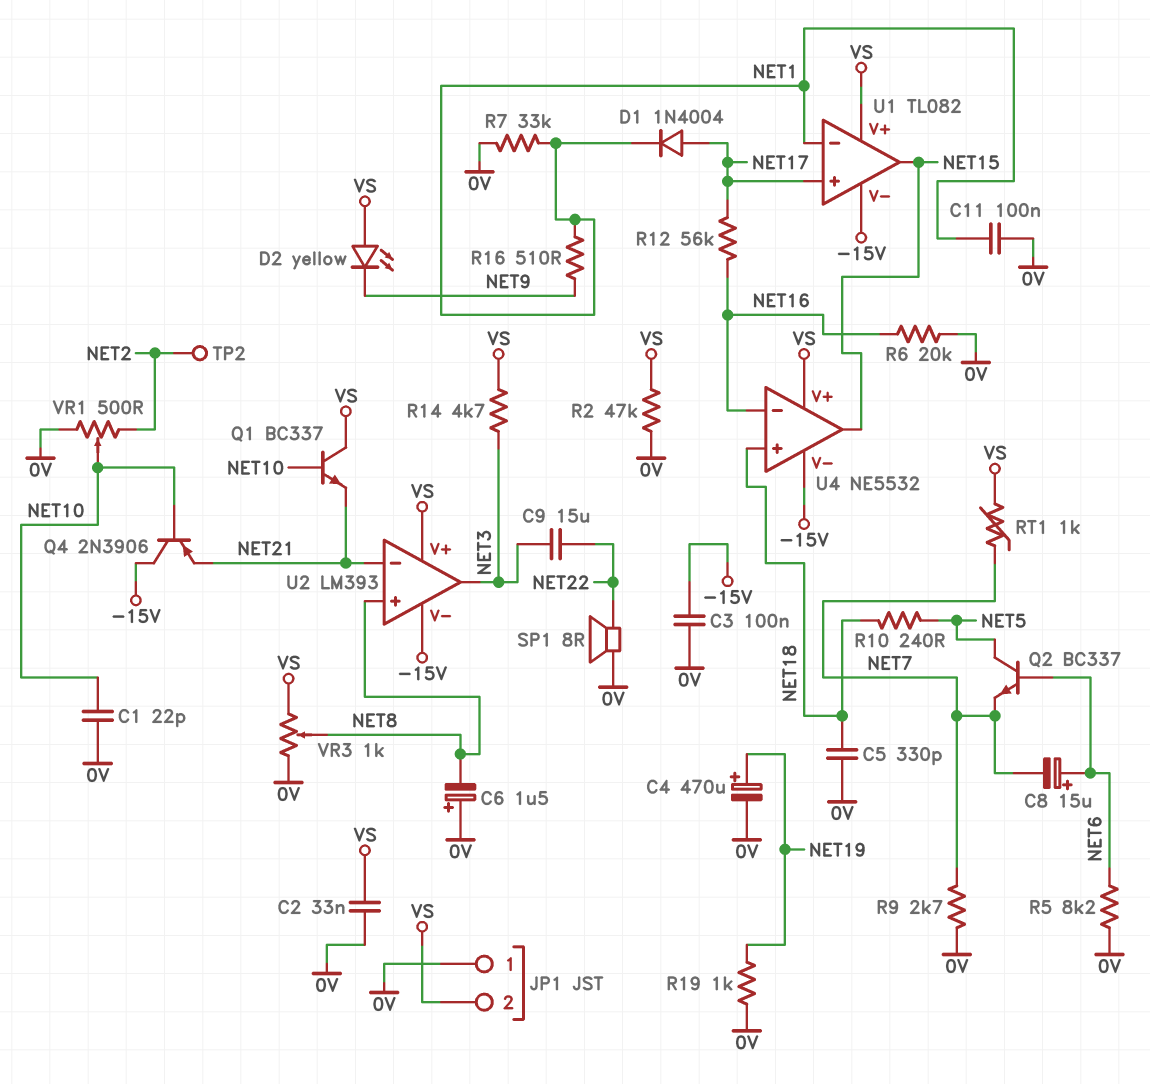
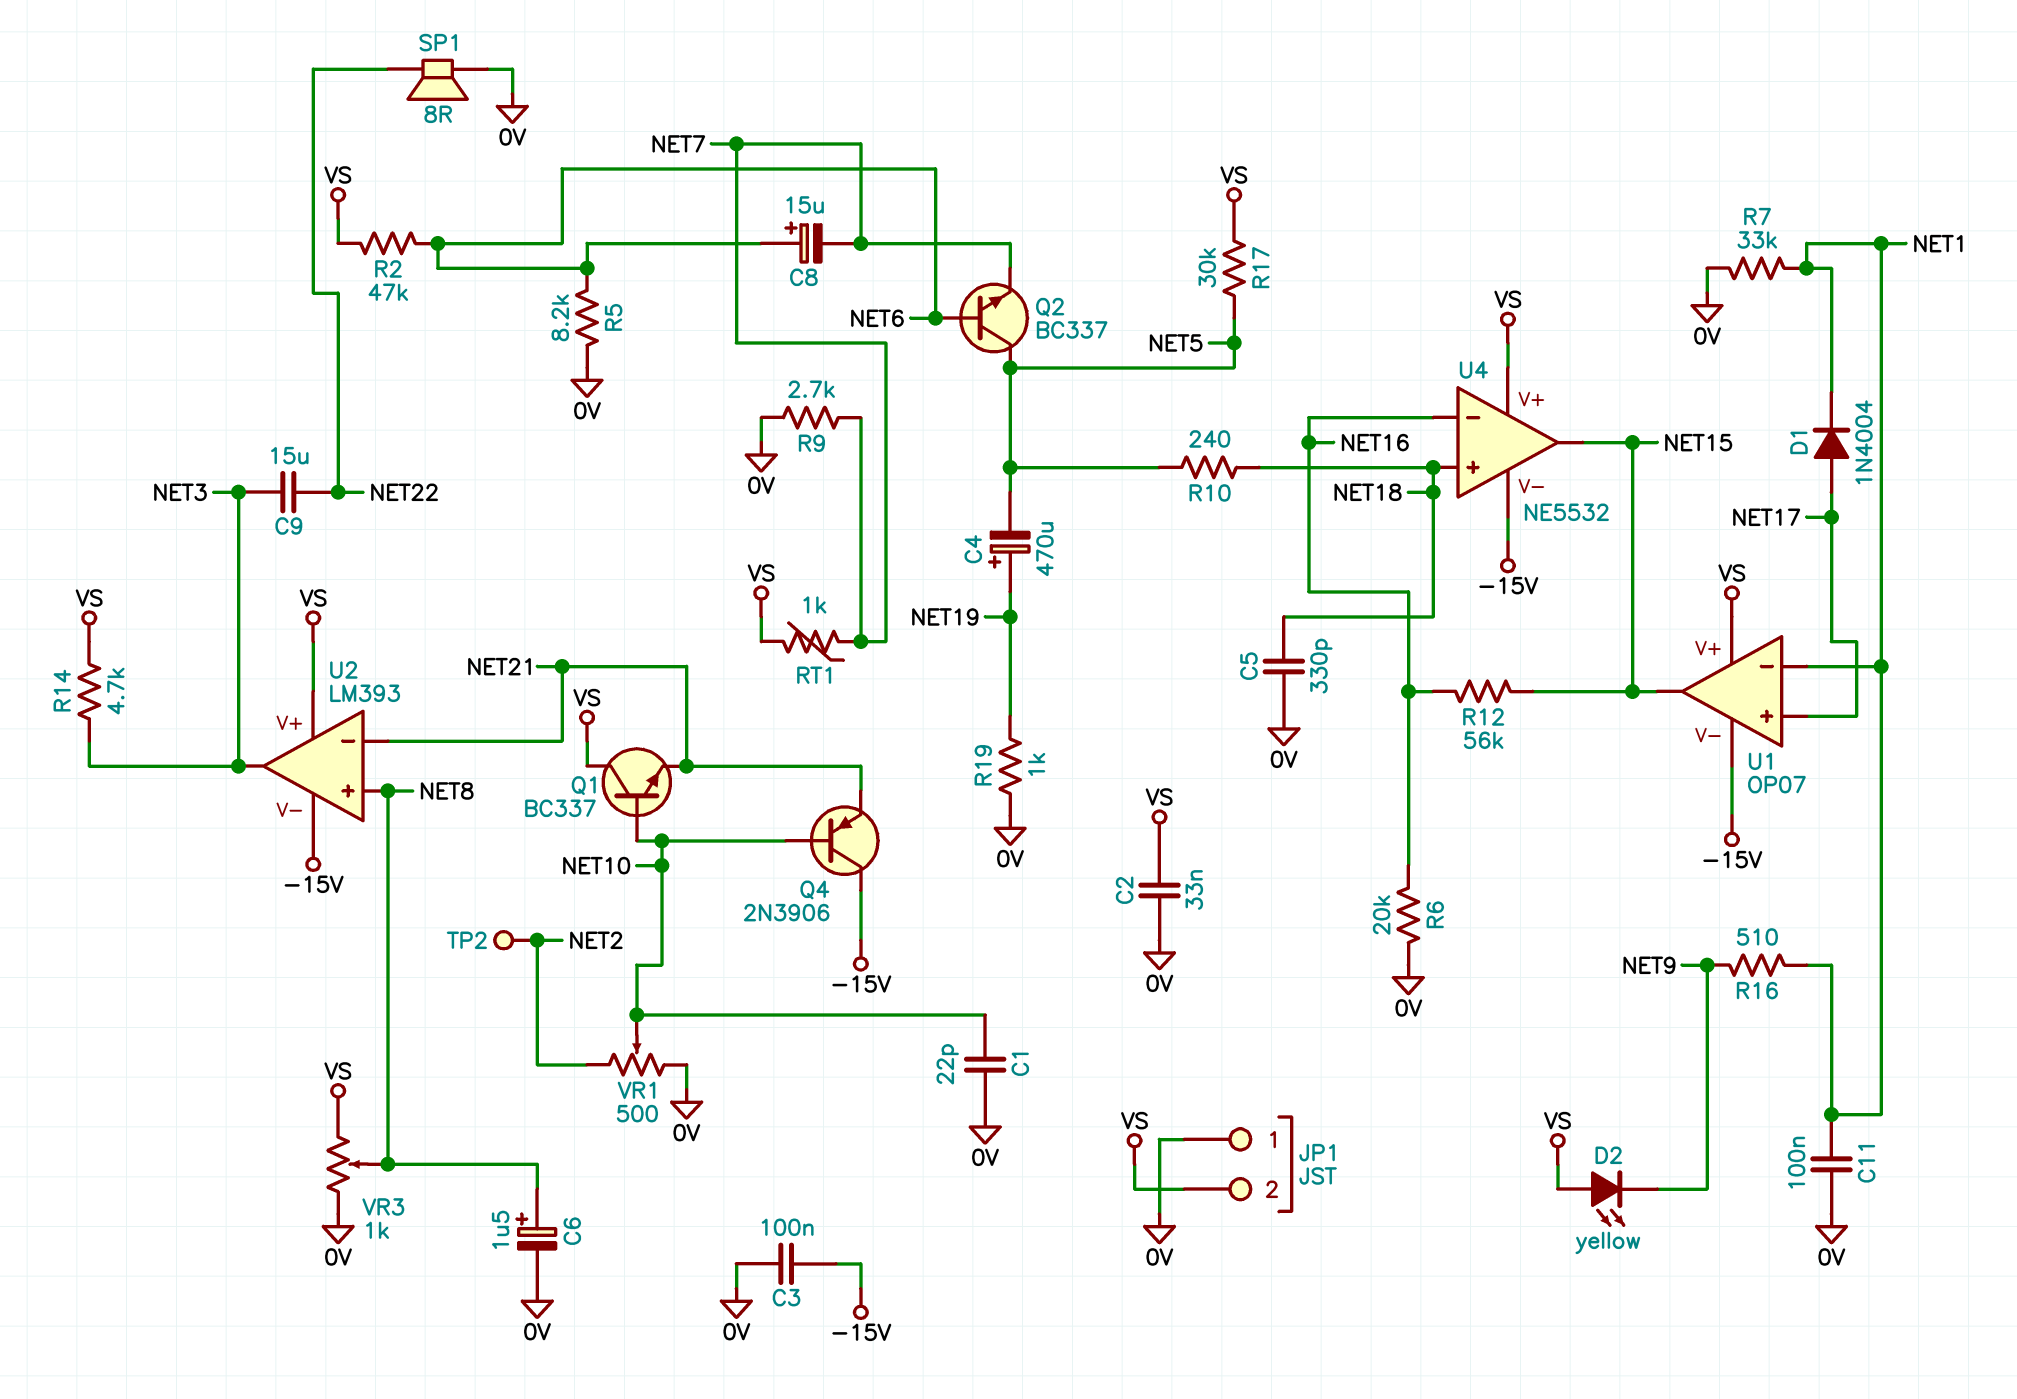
C4: 470uF (plus NET19, minus 0V) -> 470uF (plus NET19, minus NET5)
C6: 1.5uF (plus 0V, minus NET8) -> 1.5uF (plus NET8, minus 0V)
R2: 47k (0V, VS) -> 47k (NET6, VS)
R12: 56k (NET16, NET17) -> 56k (NET15, NET16)
R17: none -> 30k (NET5, VS)
U1: TL082 -> OP07

